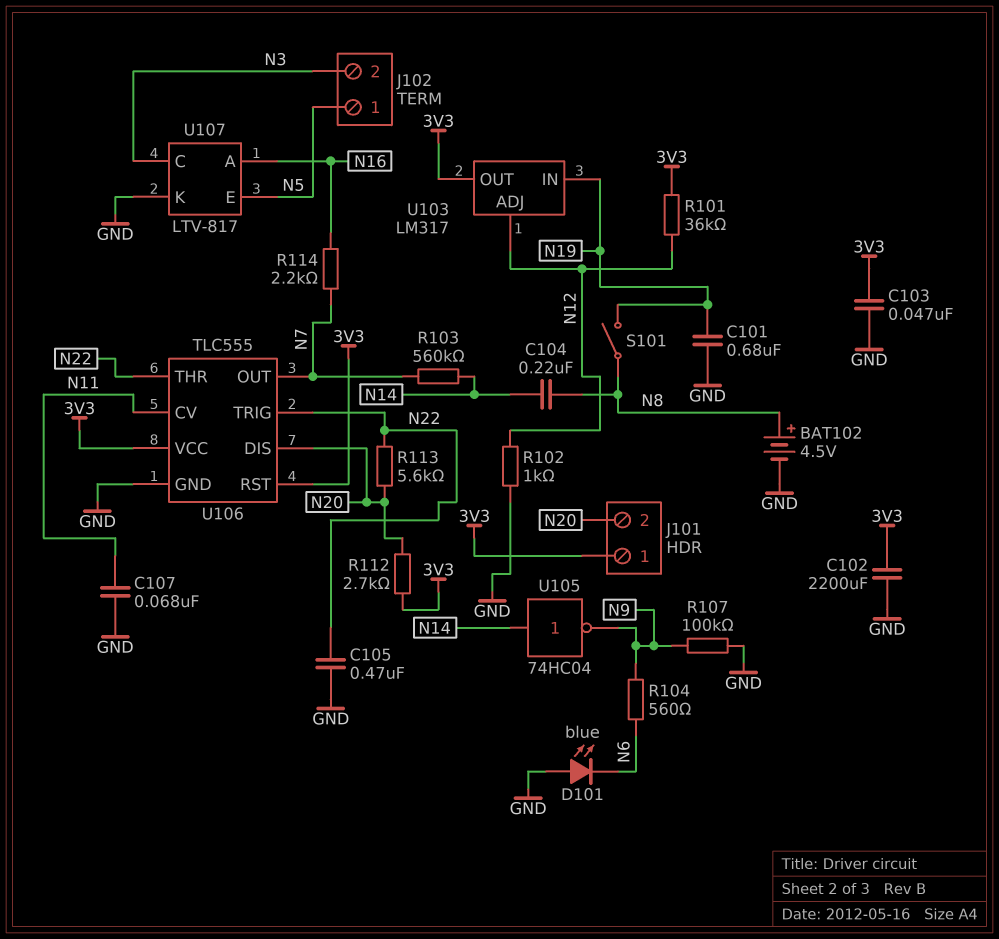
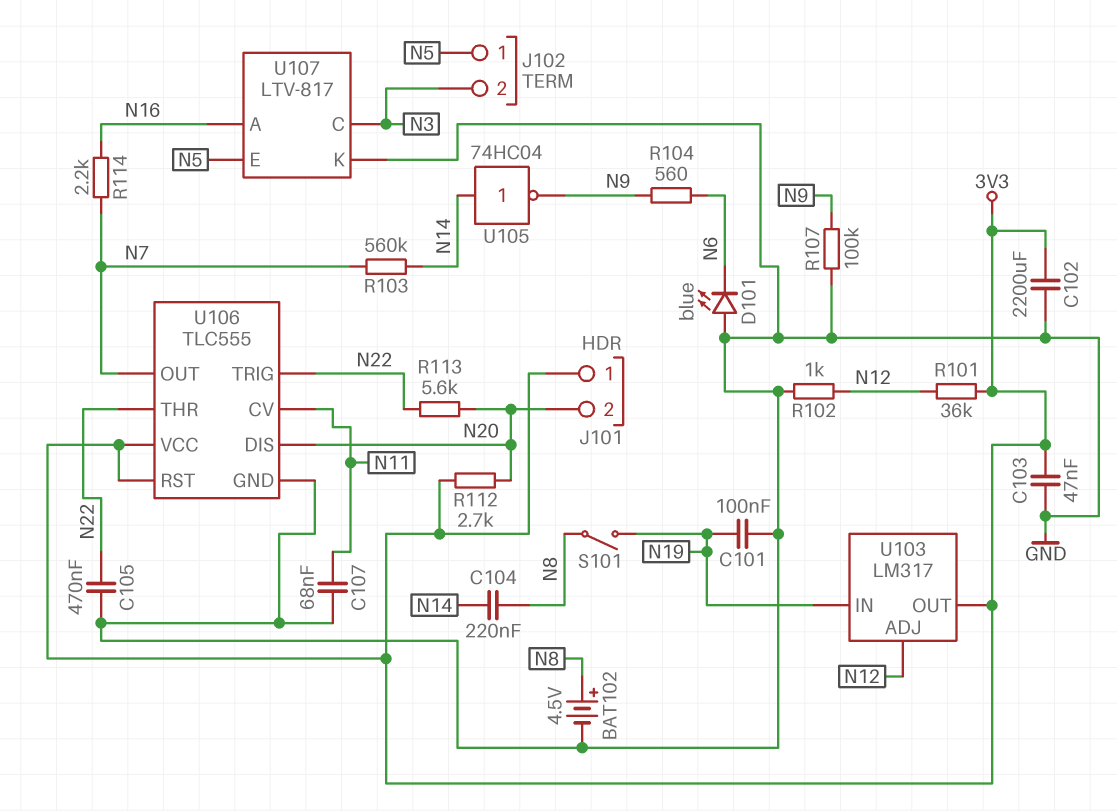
C101: 680nF (GND, N19) -> 100nF (GND, N19)

